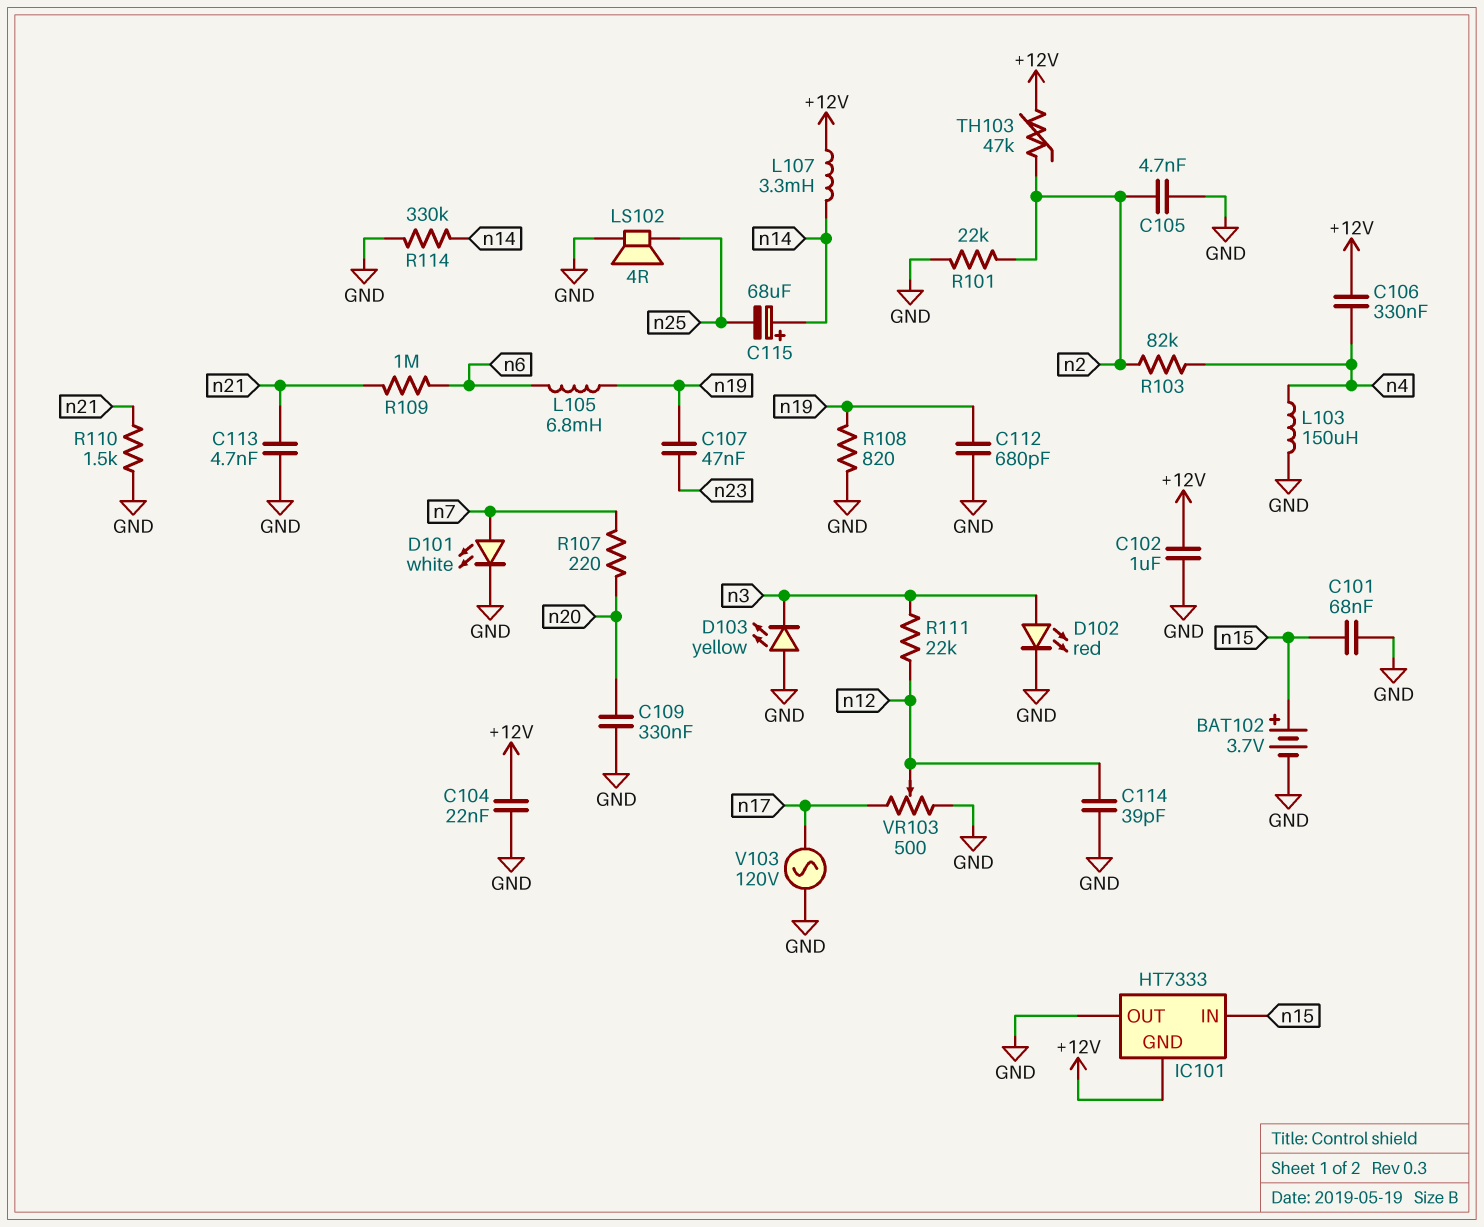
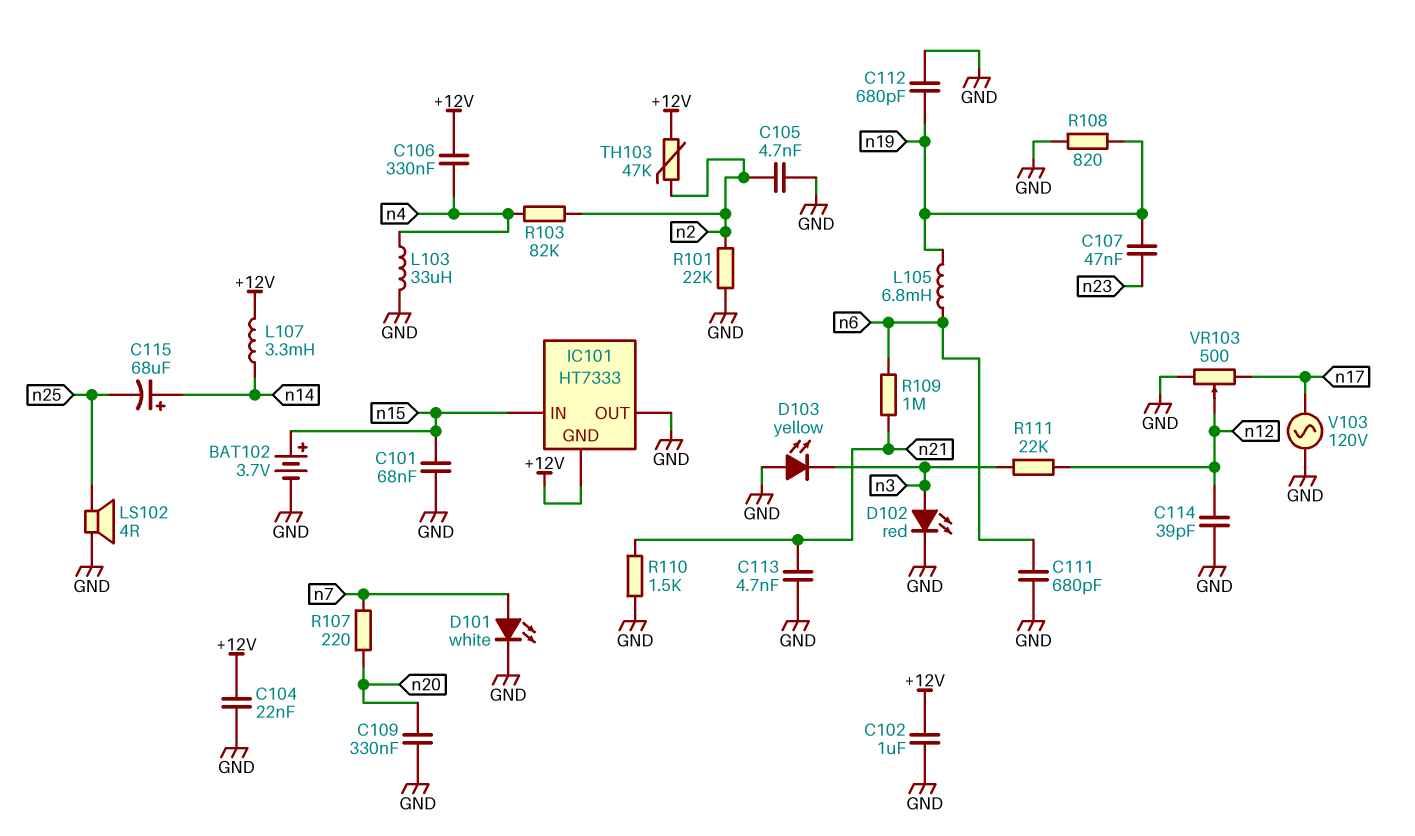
C111: none -> 680pF (GND, n6)
L103: 150uH (GND, n4) -> 33uH (GND, n4)
R114: 330k (GND, n14) -> none

